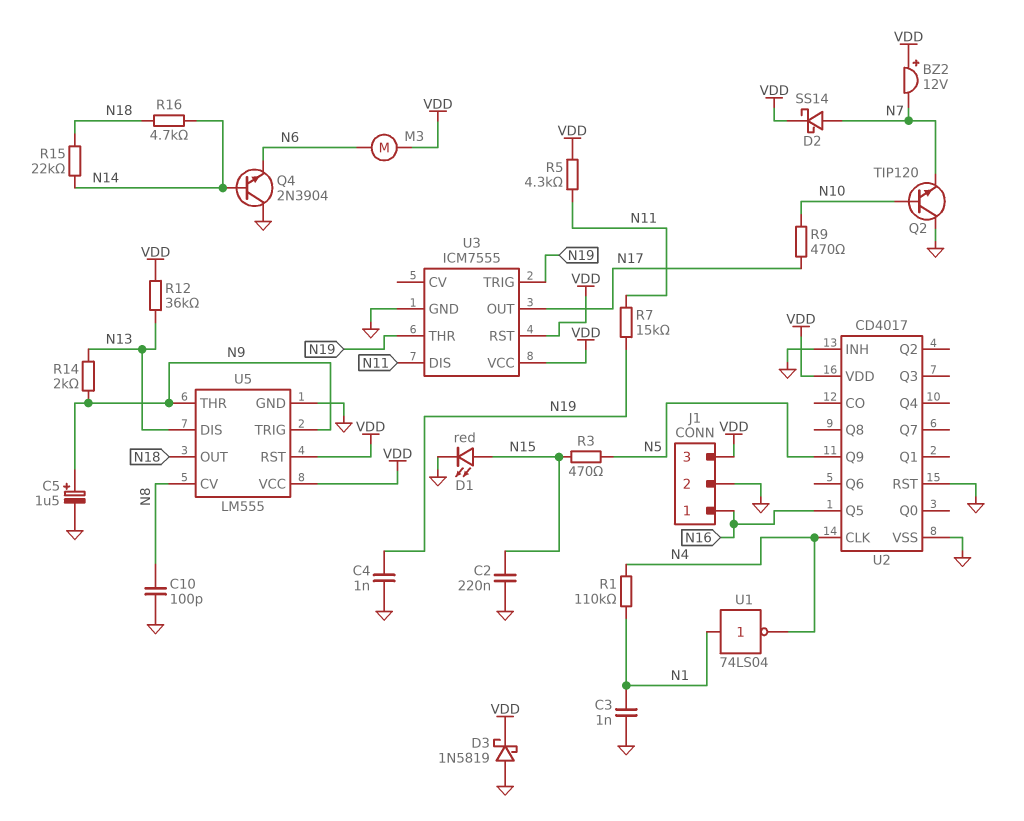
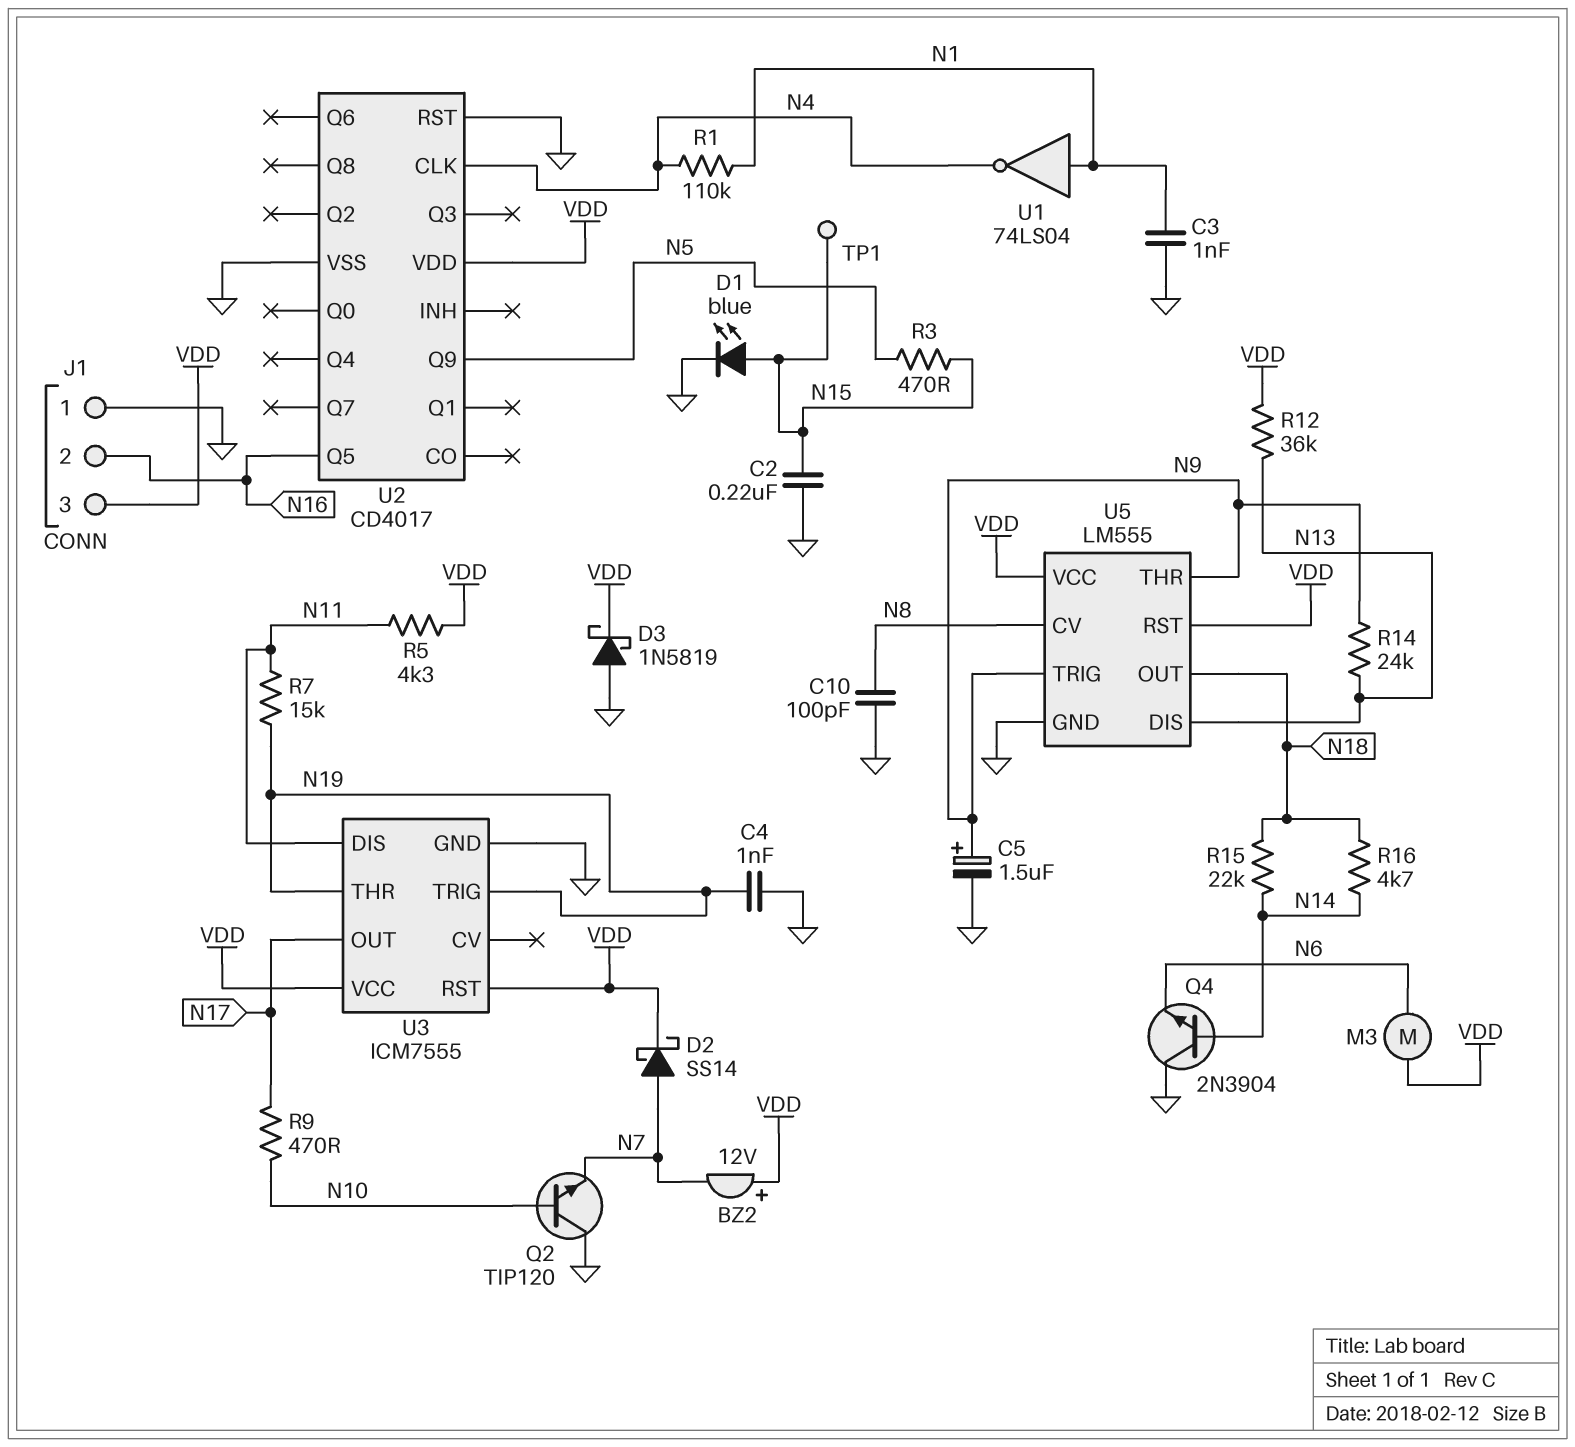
D1: LED red (A N15, K GND) -> LED blue (A N15, K GND)
J1 pin 1: N16 -> GND
J1 pin 2: GND -> N16
R14: 2k (N9, N13) -> 24k (N9, N13)
TP1: none -> test point (N15)
U2 pin INH: GND -> none

